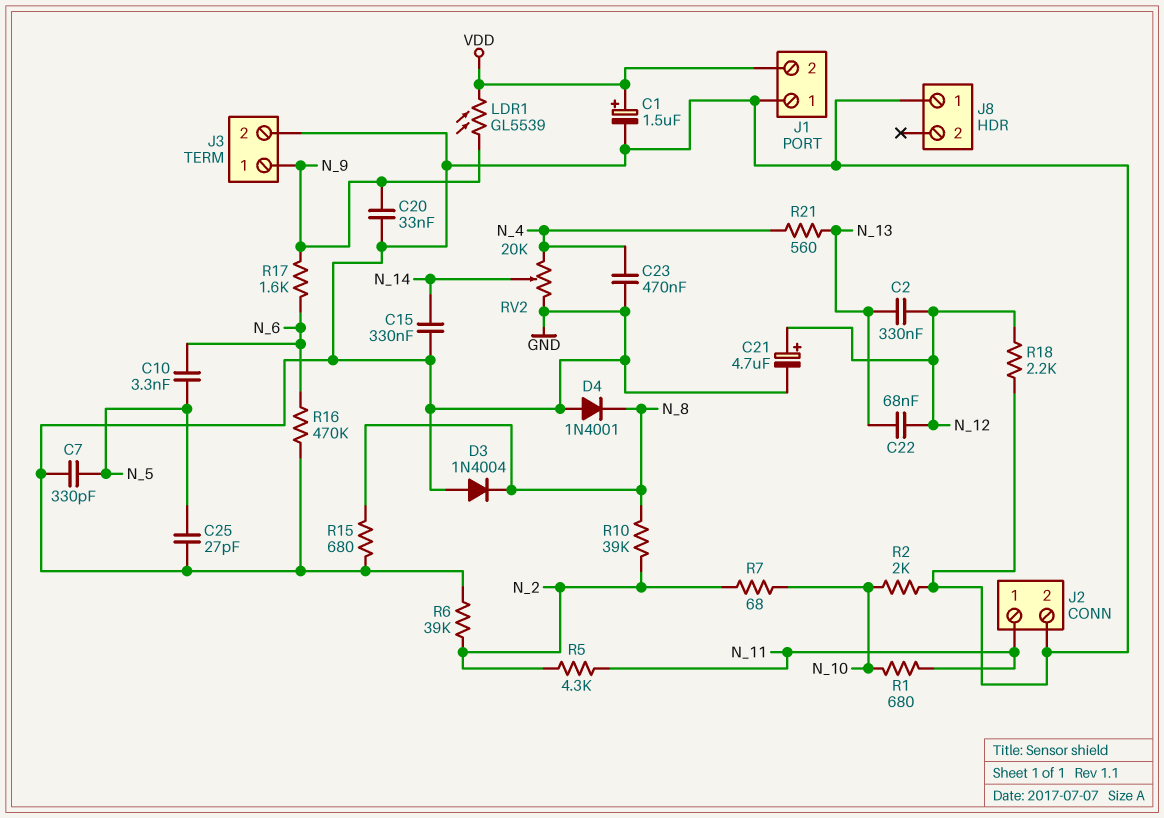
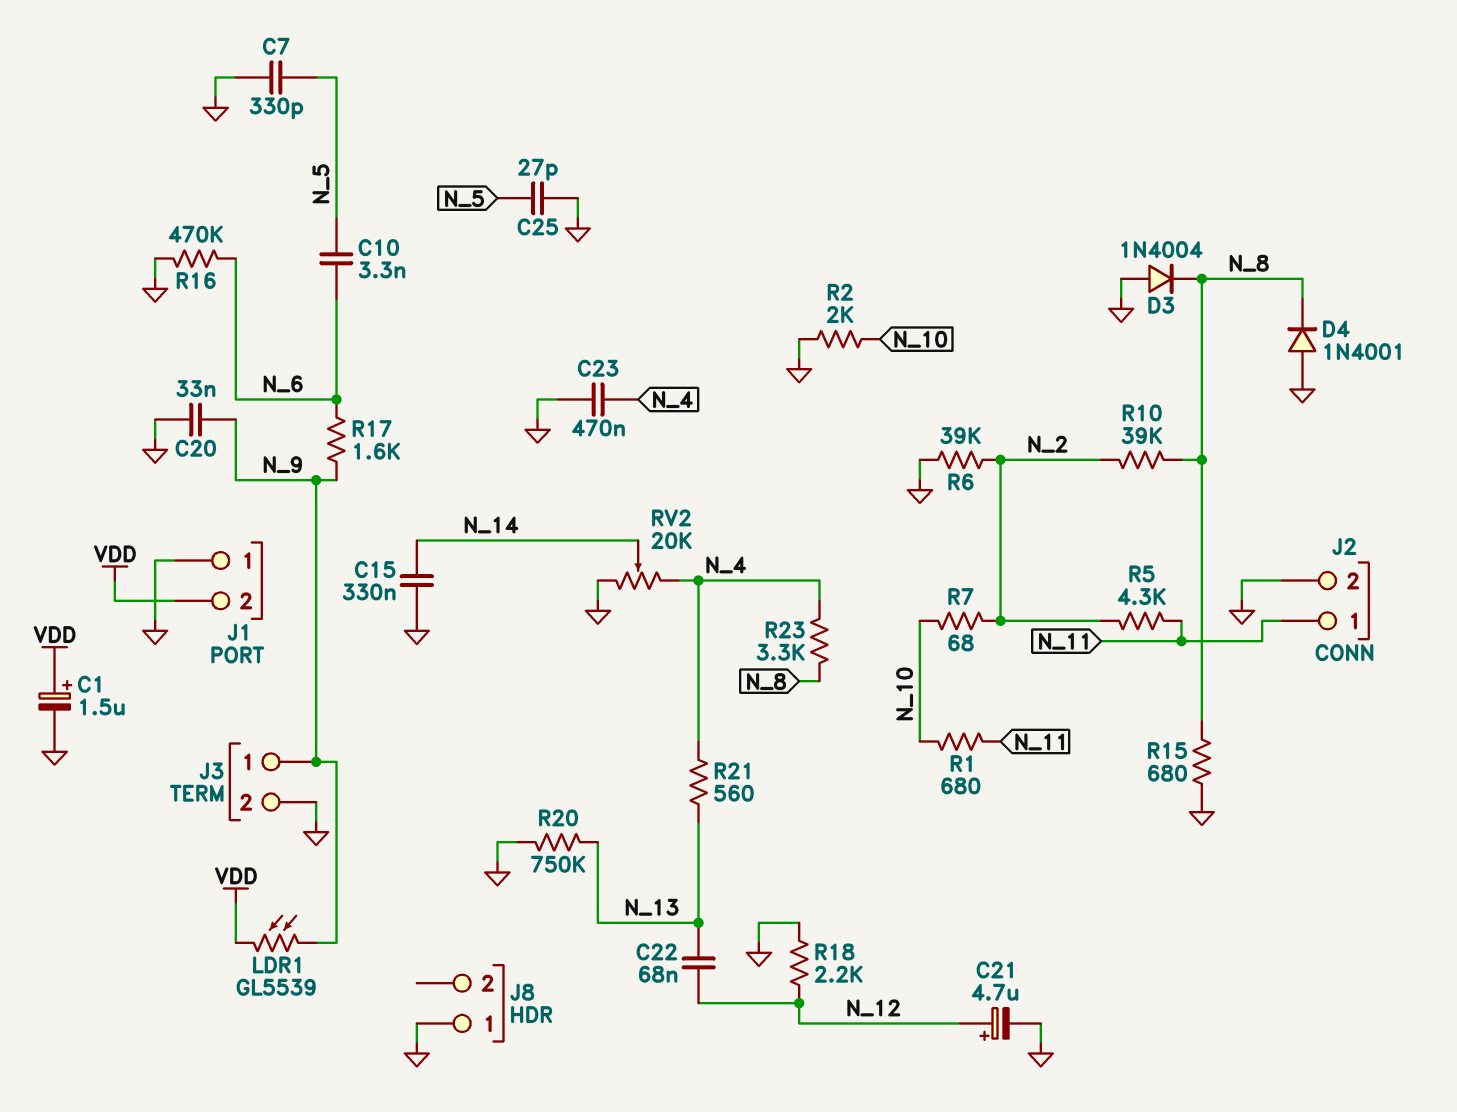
C2: 330nF (N_12, N_13) -> none
R20: none -> 750k (GND, N_13)
R23: none -> 3.3k (N_4, N_8)

